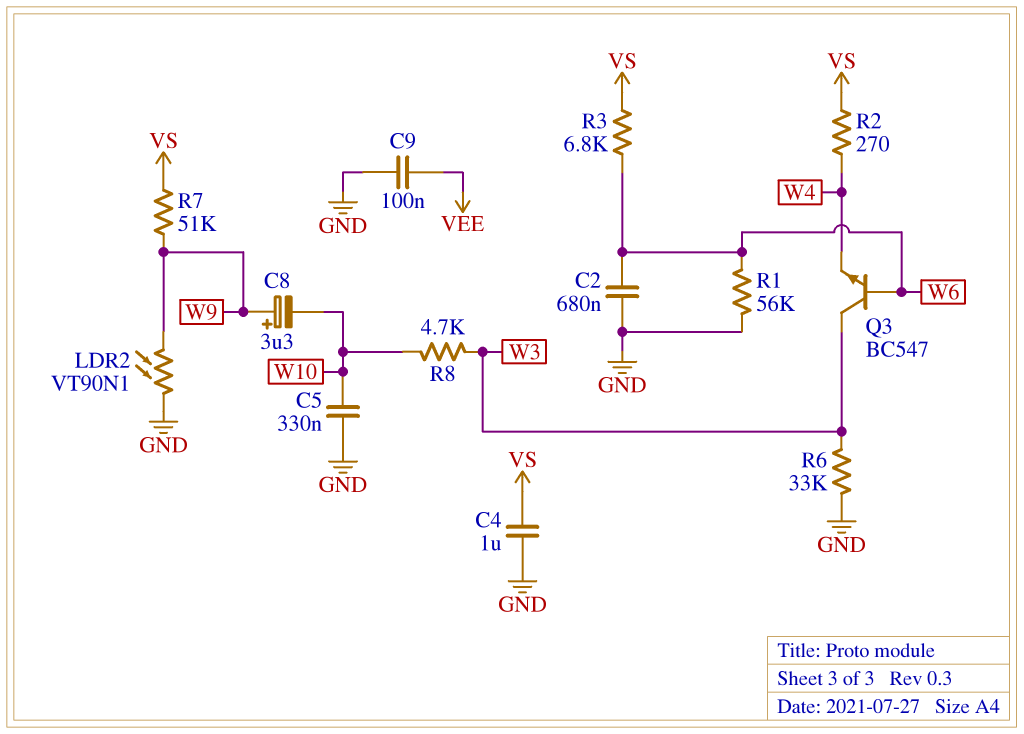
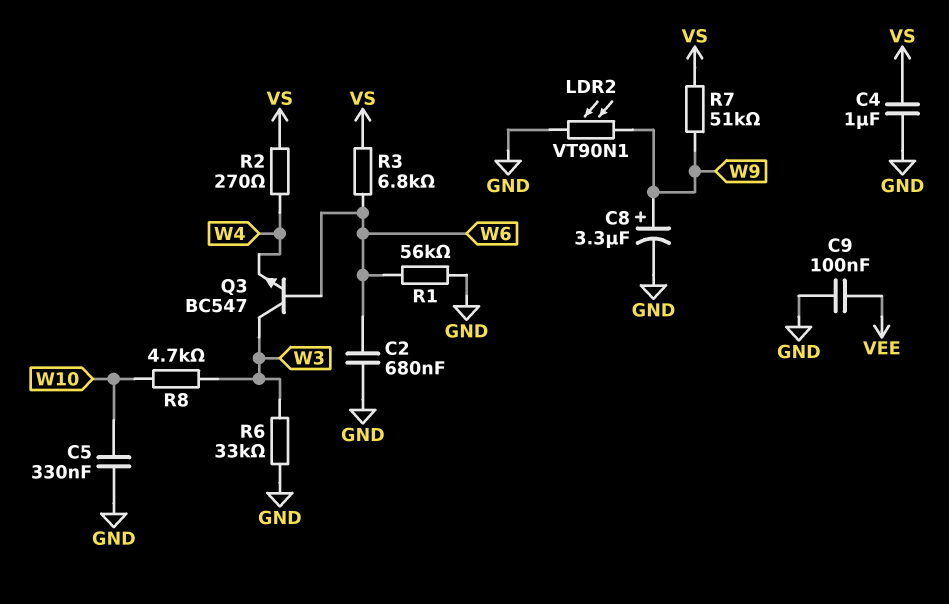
C8: 3.3uF (plus W9, minus W10) -> 3.3uF (plus W9, minus GND)

